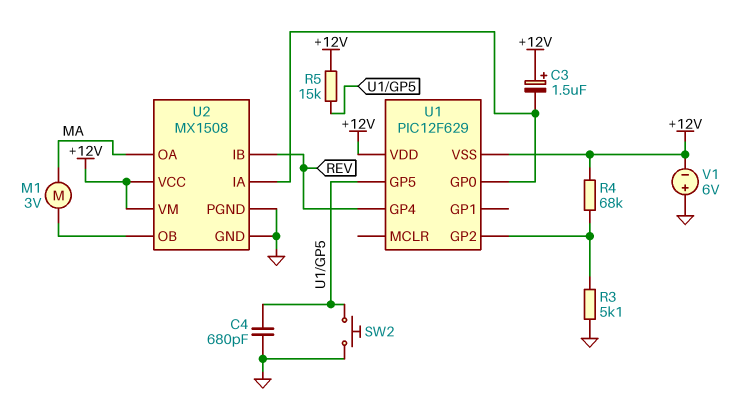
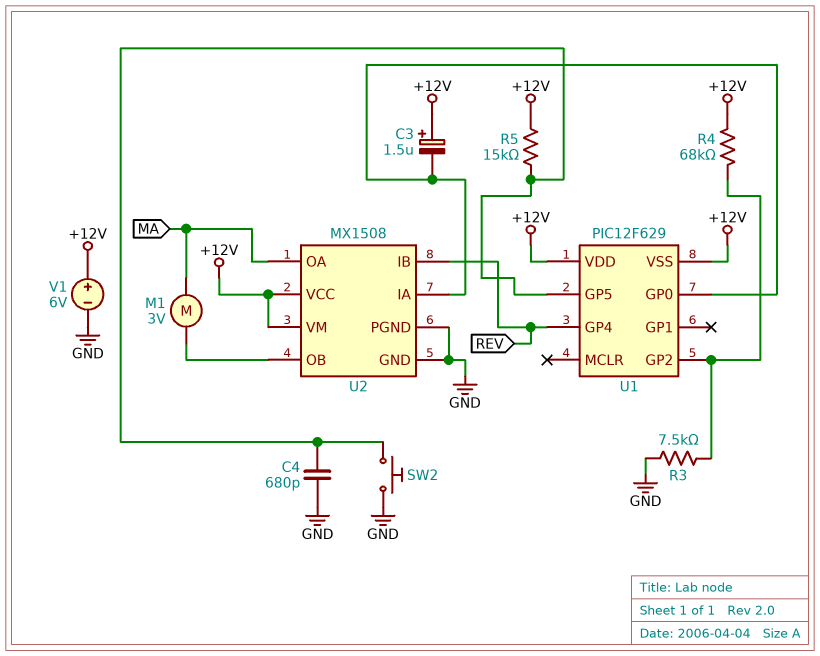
R3: 5.1k (GND, U1/GP2) -> 7.5k (GND, U1/GP2)
V1: 6V (plus GND, minus +12V) -> 6V (plus +12V, minus GND)

